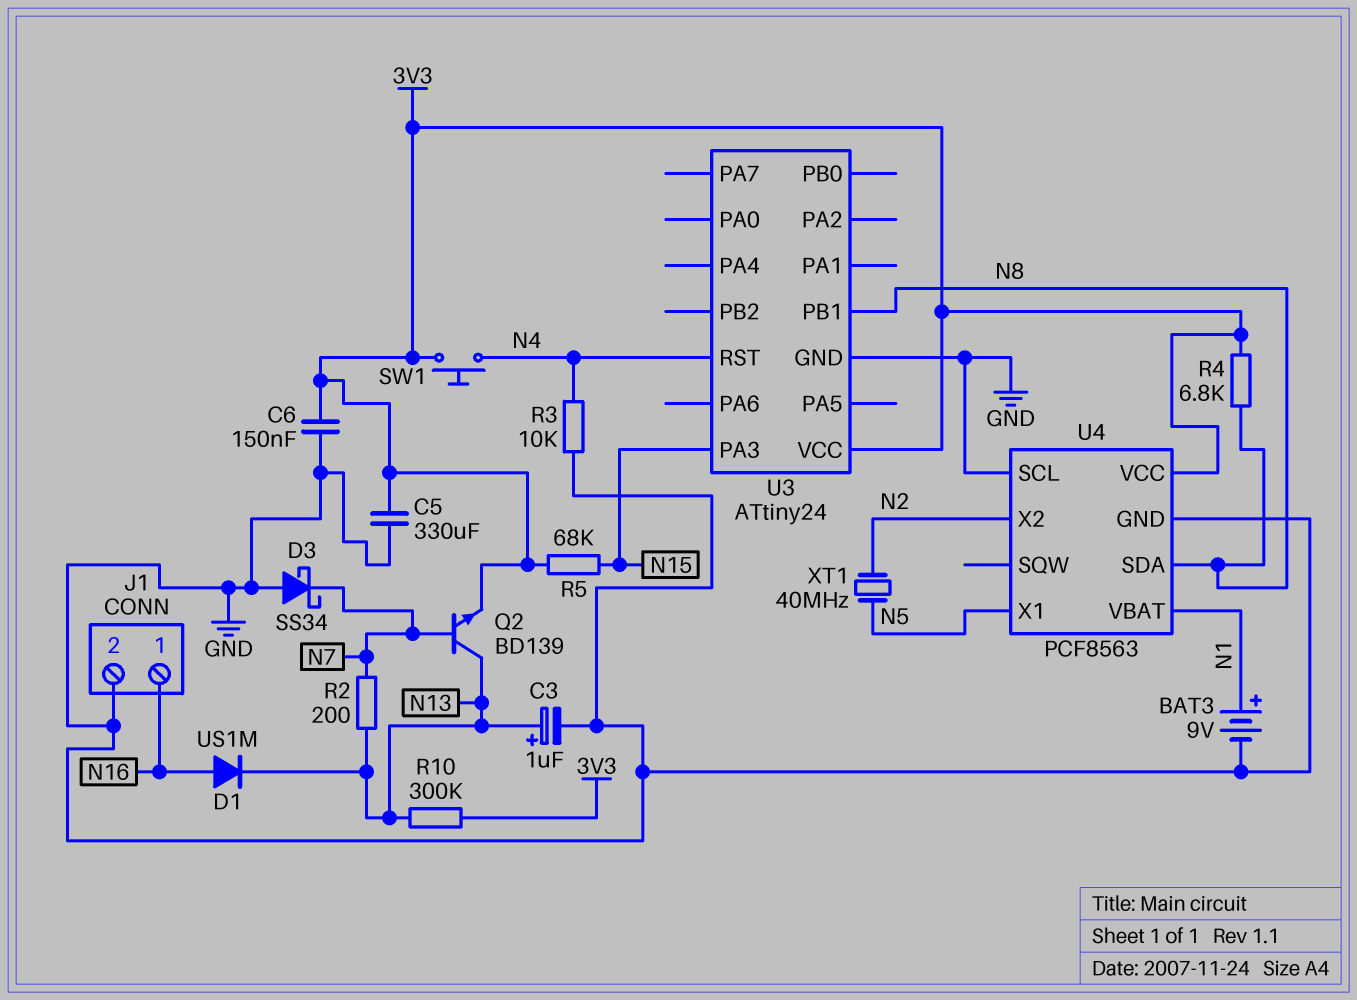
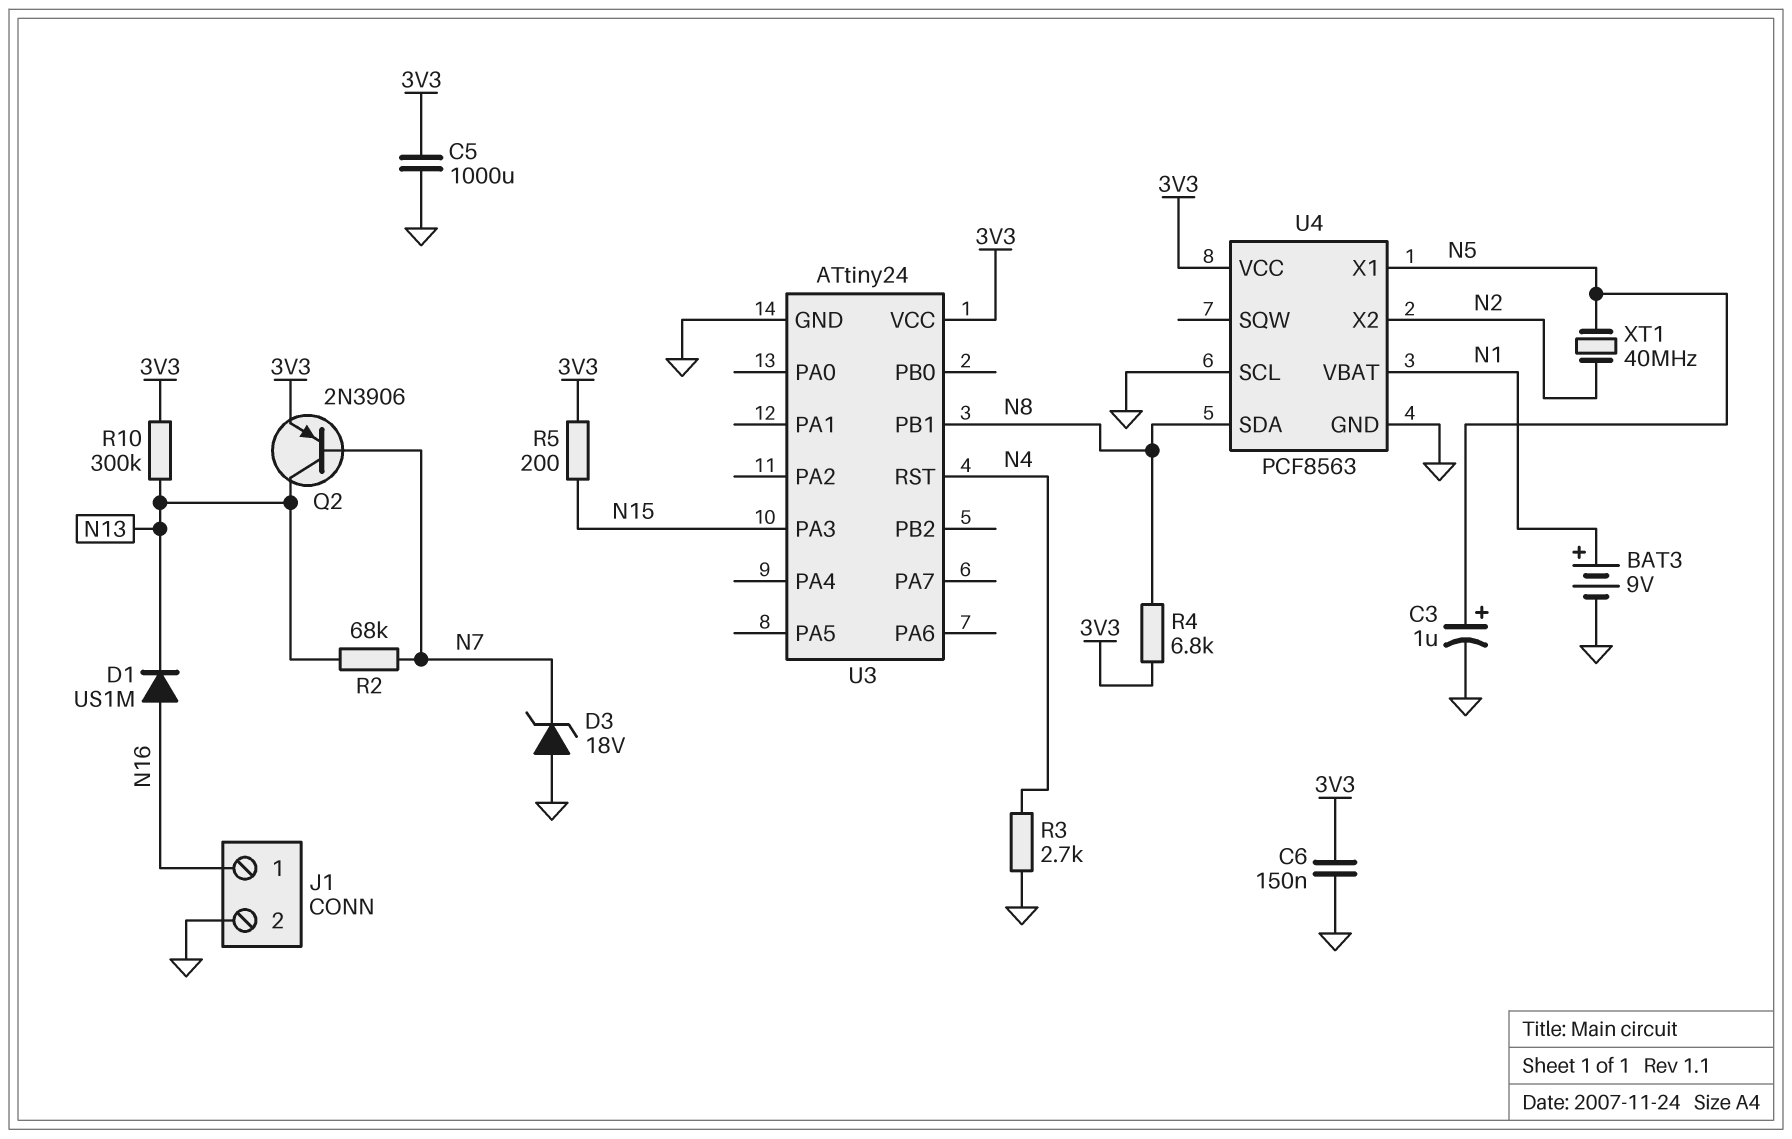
C3: 1uF (plus N13, minus GND) -> 1uF (plus N5, minus GND)
C5: 330uF (3V3, GND) -> 1000uF (3V3, GND)
D3: schottky SS34 (A GND, K N7) -> zener 18V (A GND, K N7)
Q2: NPN BD139 (B N7, C N13, E 3V3) -> PNP 2N3906 (B N7, C N13, E 3V3)
R2: 200 (N7, N13) -> 68k (N7, N13)
R3: 10k (GND, N4) -> 2.7k (GND, N4)
R5: 68k (3V3, N15) -> 200 (3V3, N15)
SW1: button (3V3, N4) -> none

